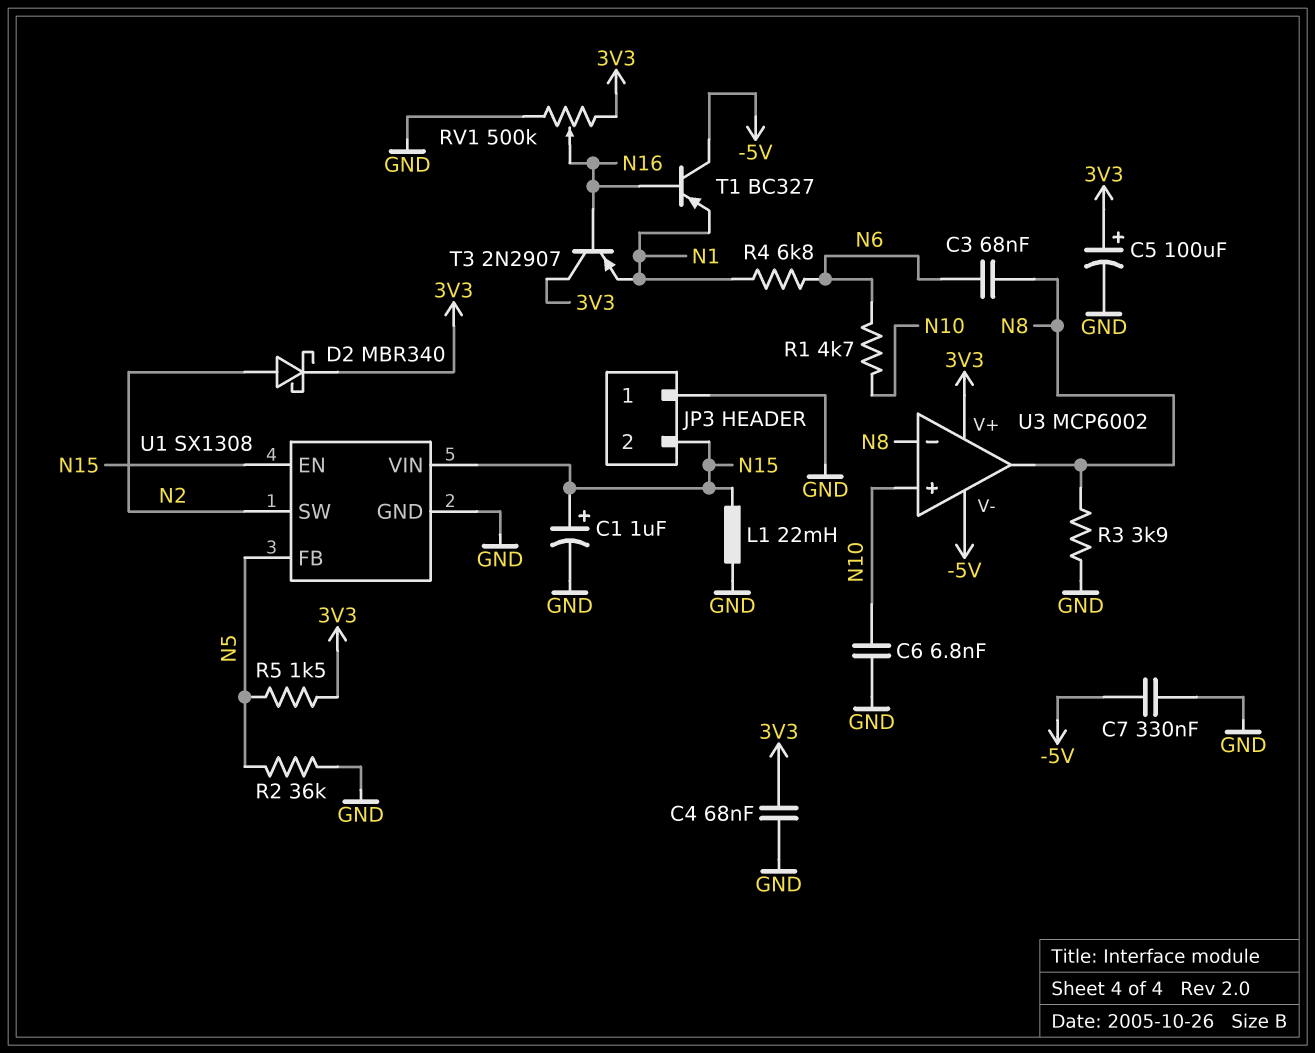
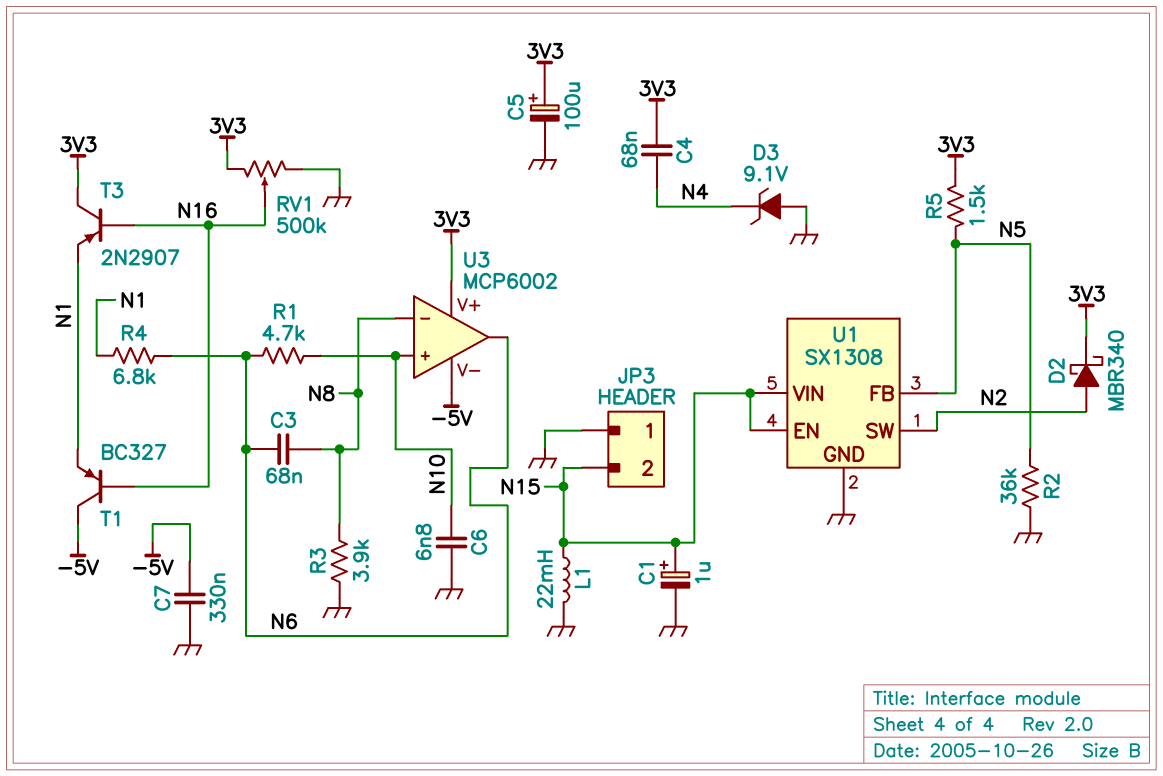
C4: 68nF (3V3, GND) -> 68nF (3V3, N4)
D3: none -> zener 9.1V (A GND, K N4)
U3 pin out: N8 -> N6

